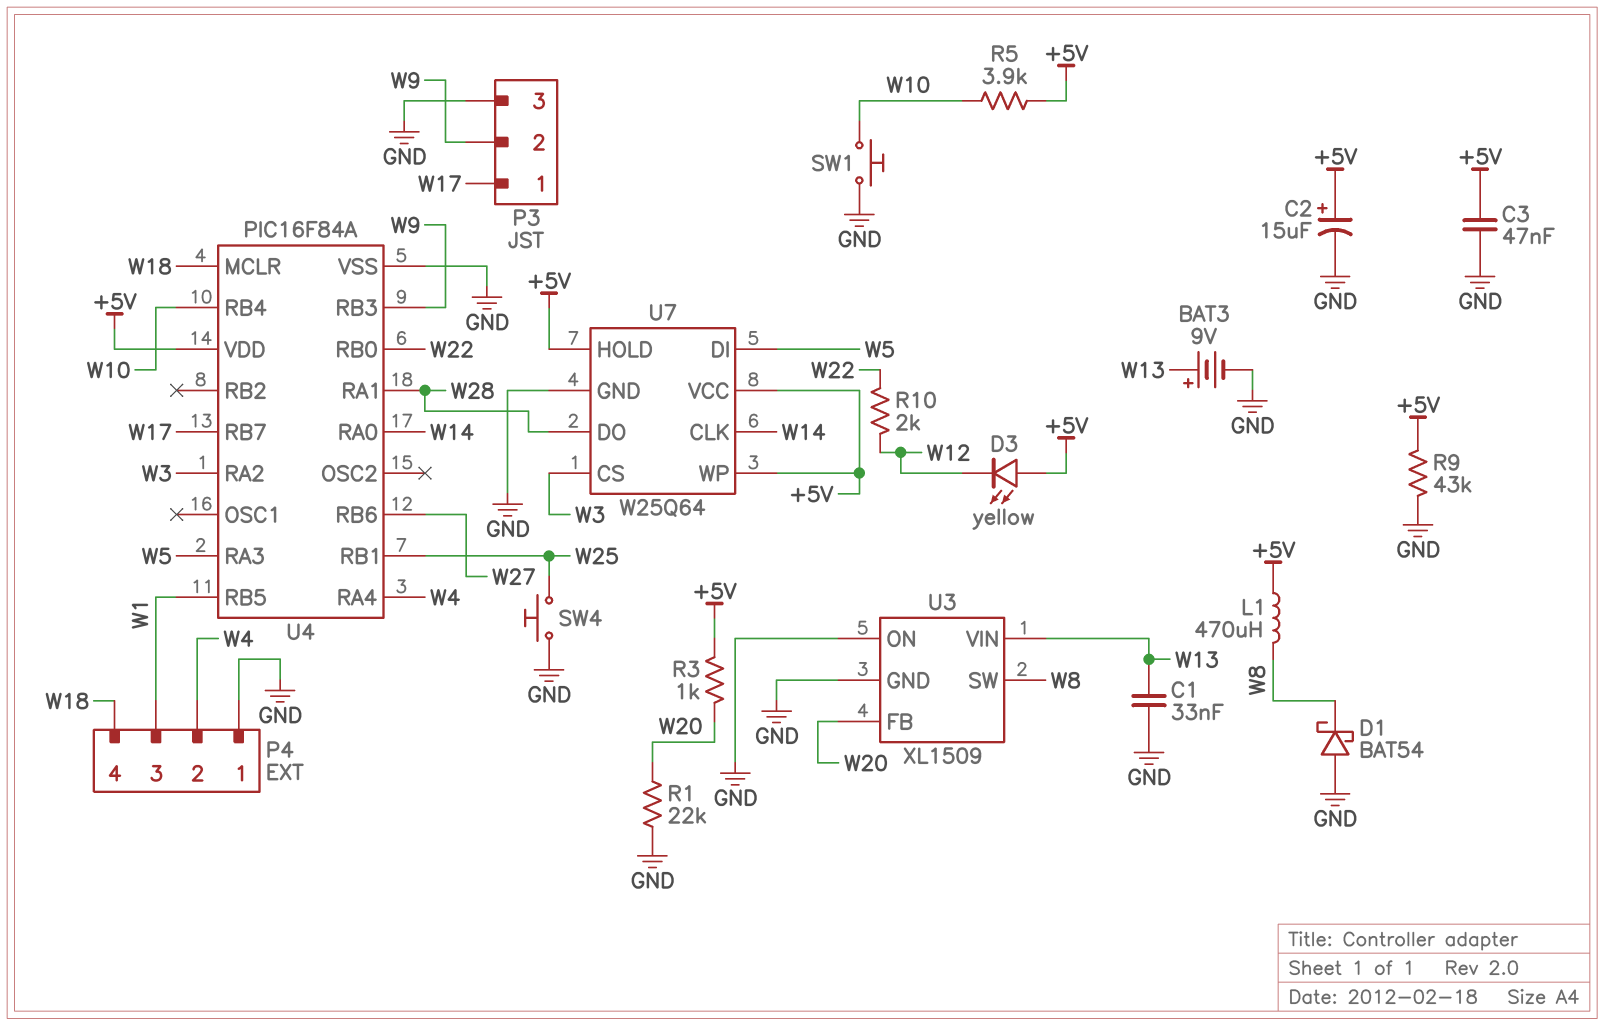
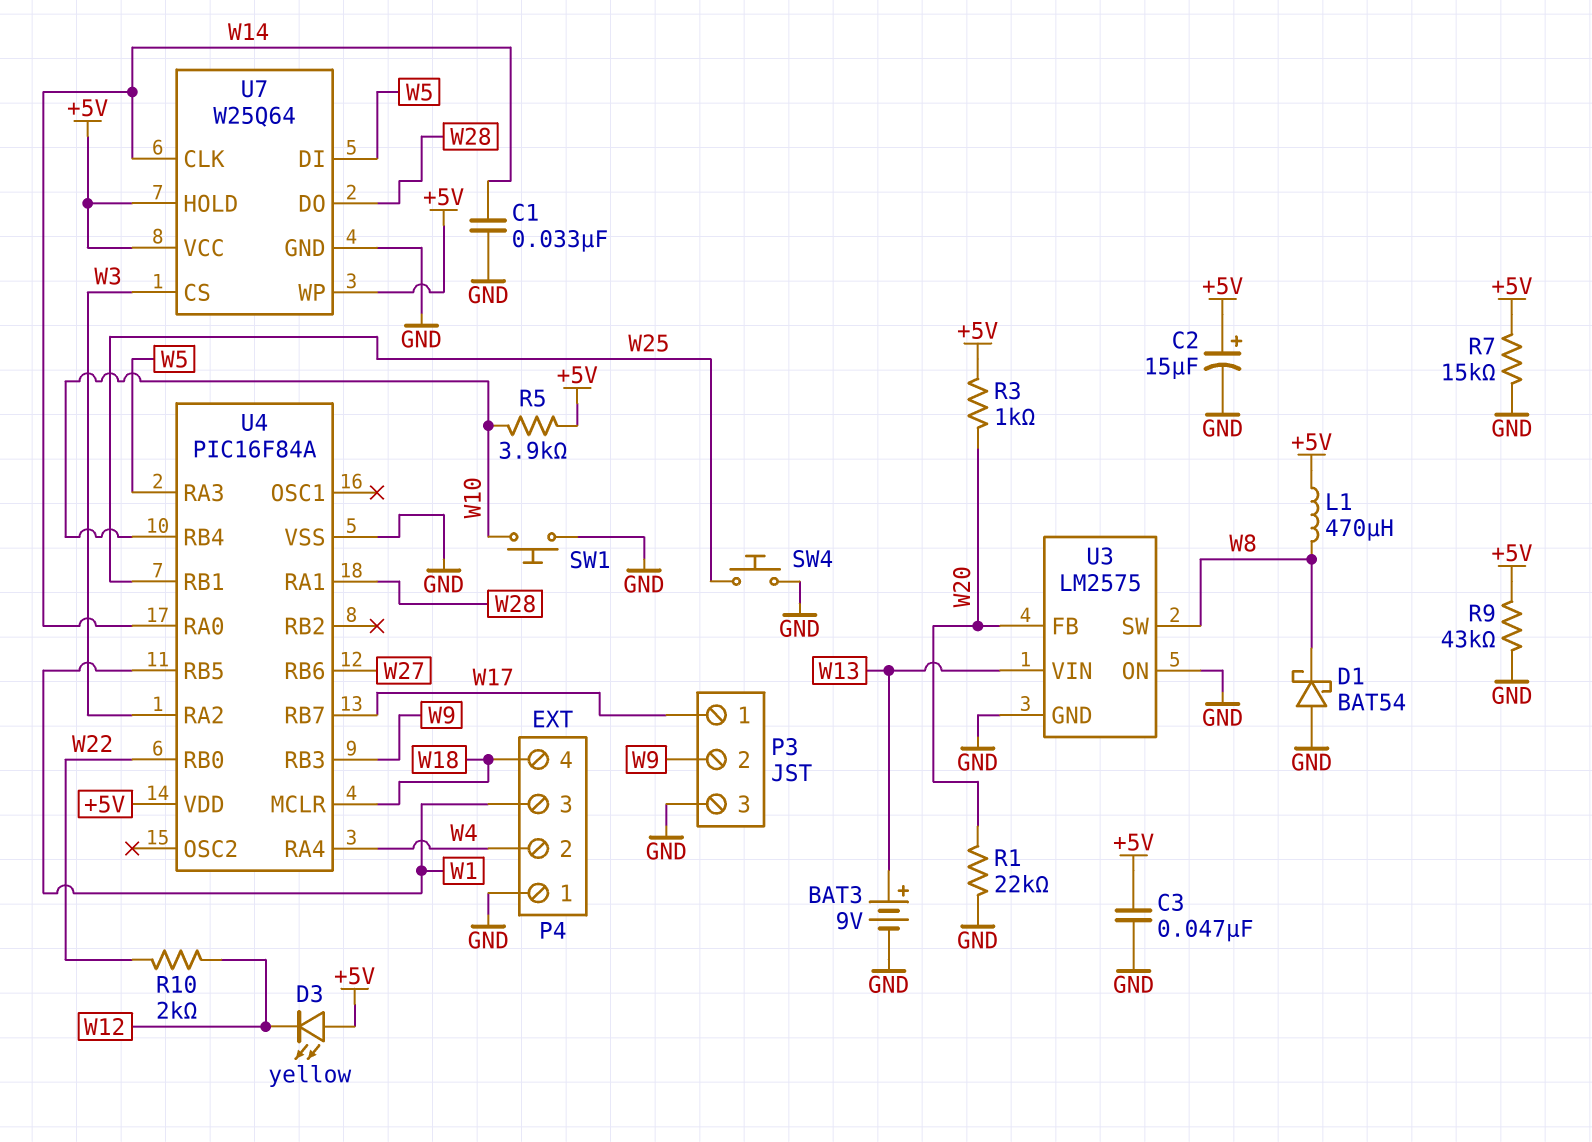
C1: 33nF (GND, W13) -> 33nF (GND, W14)
R7: none -> 15k (+5V, GND)
U3: XL1509 -> LM2575

